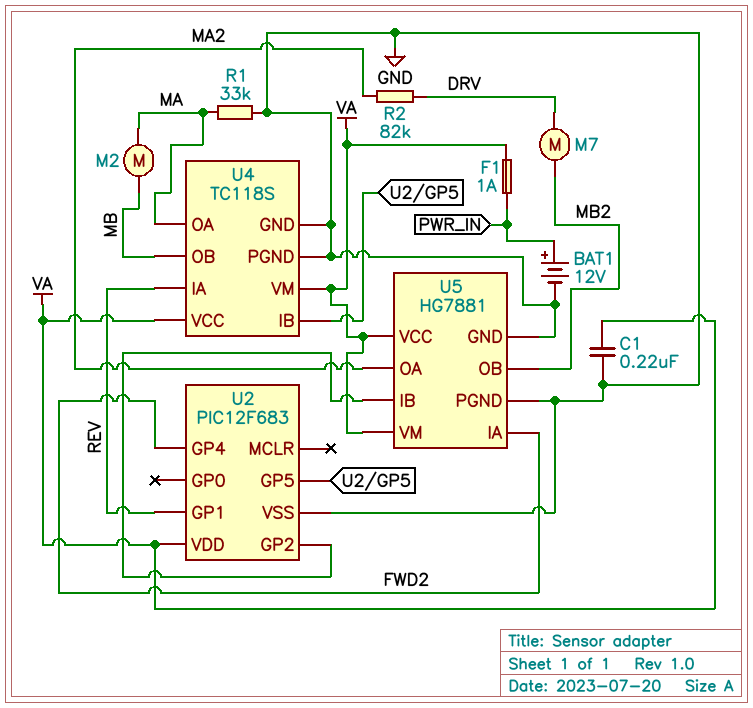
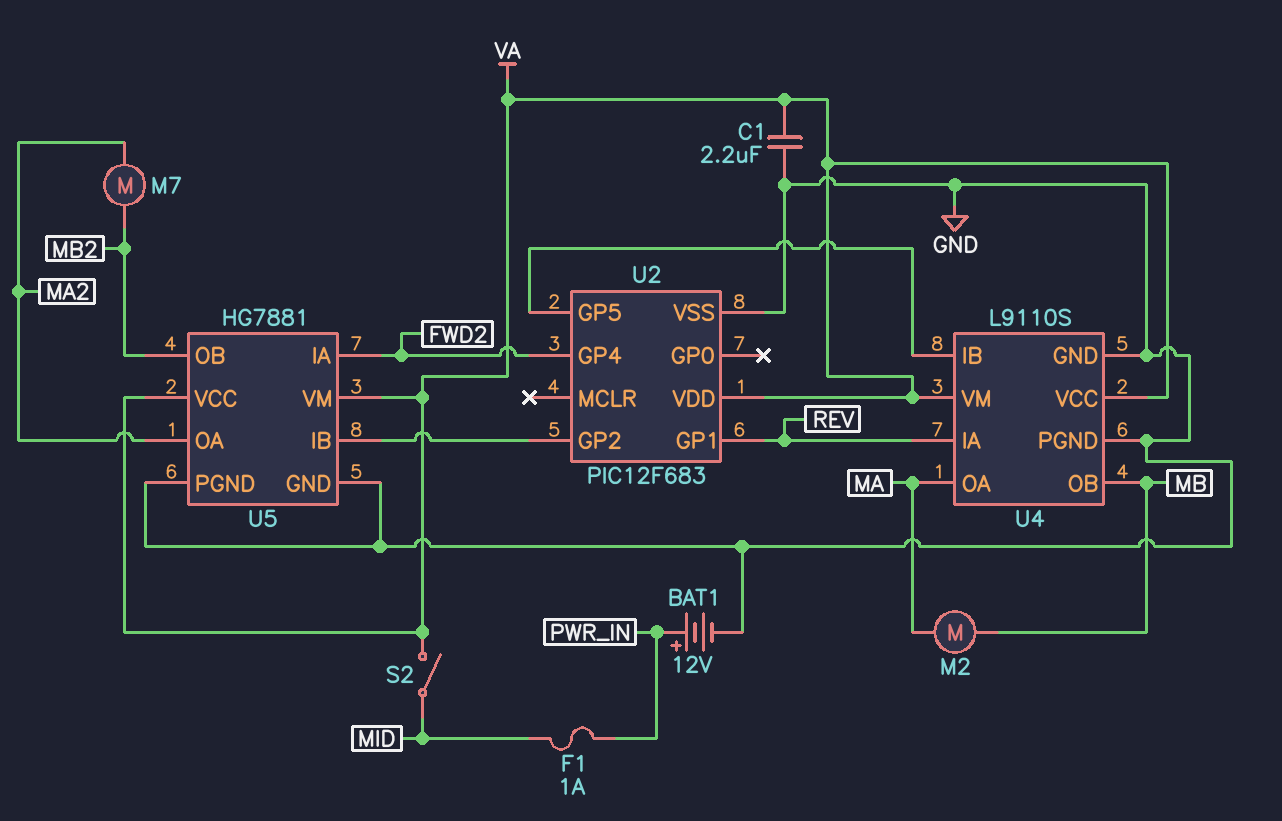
C1: 220nF (GND, VA) -> 2.2uF (GND, VA)
F1: 1A (PWR_IN, VA) -> 1A (MID, PWR_IN)
M7: motor (DRV, MB2) -> motor (MA2, MB2)
R1: 33k (GND, MA) -> none
R2: 82k (DRV, MA2) -> none
S2: none -> switch (MID, VA)
U4: TC118S -> L9110S

